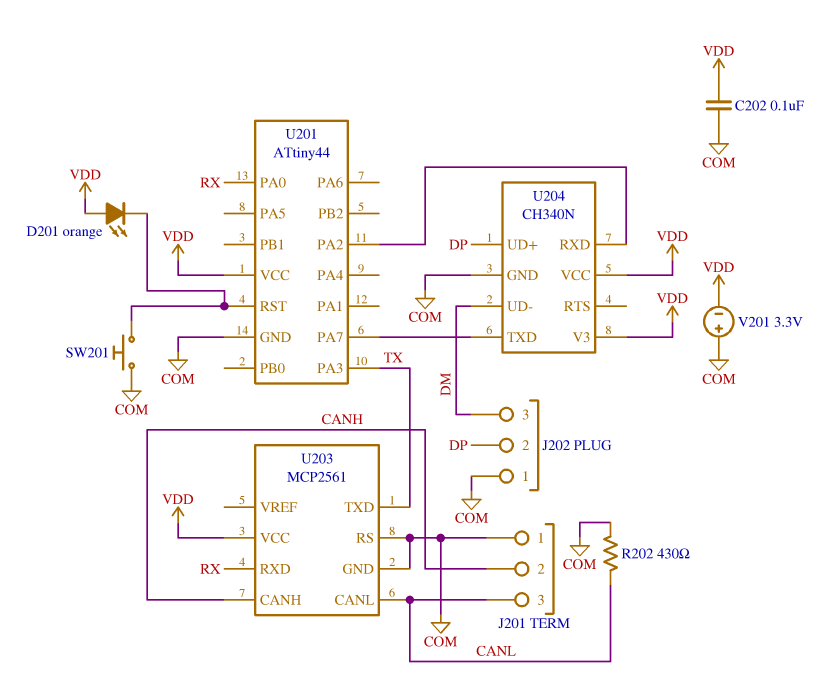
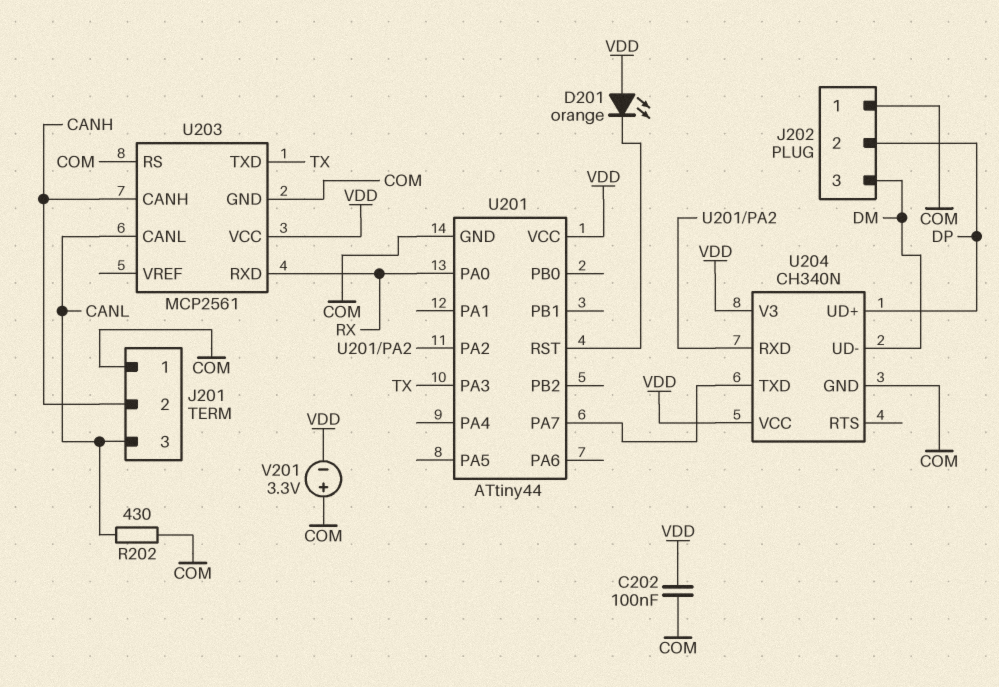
SW201: button (COM, U201/RST) -> none

